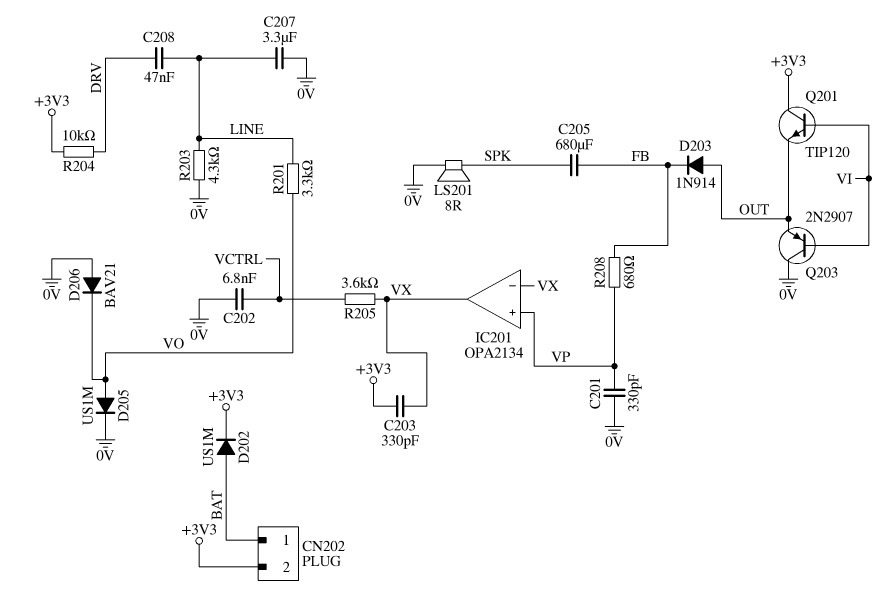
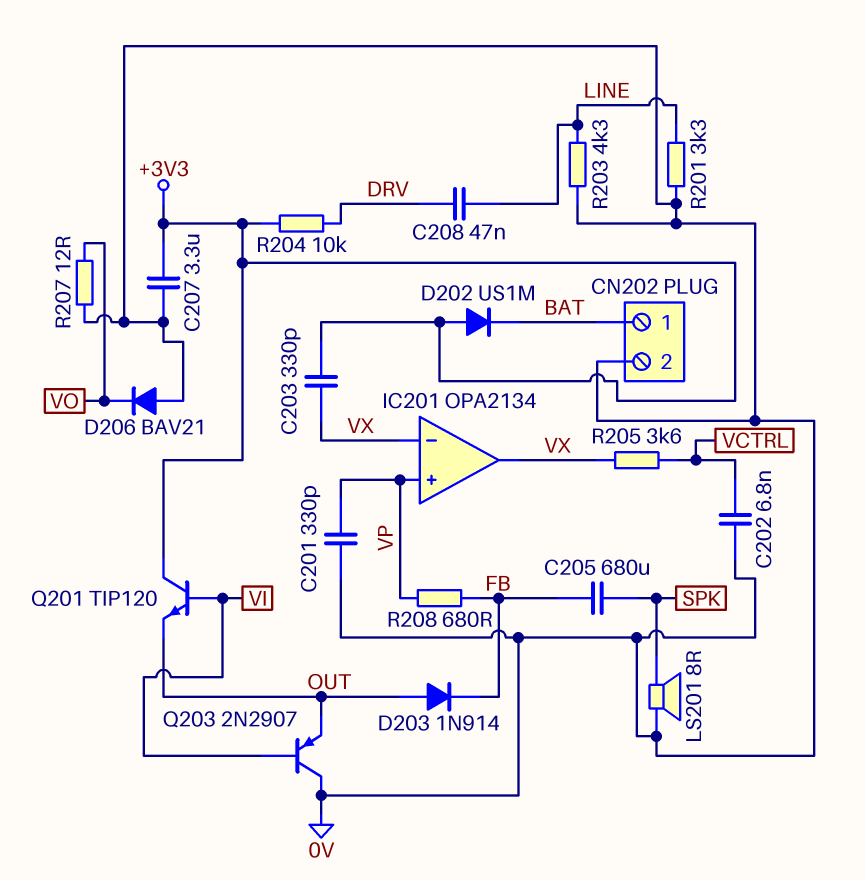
C207: 3.3uF (0V, LINE) -> 3.3uF (+3V3, 0V)
CN202 pin 2: +3V3 -> 0V
D202: diode US1M (A BAT, K +3V3) -> diode US1M (A +3V3, K BAT)
D205: diode US1M (A VO, K 0V) -> none
R201: 3.3k (LINE, VO) -> 3.3k (0V, LINE)
R207: none -> 12 (0V, VO)

